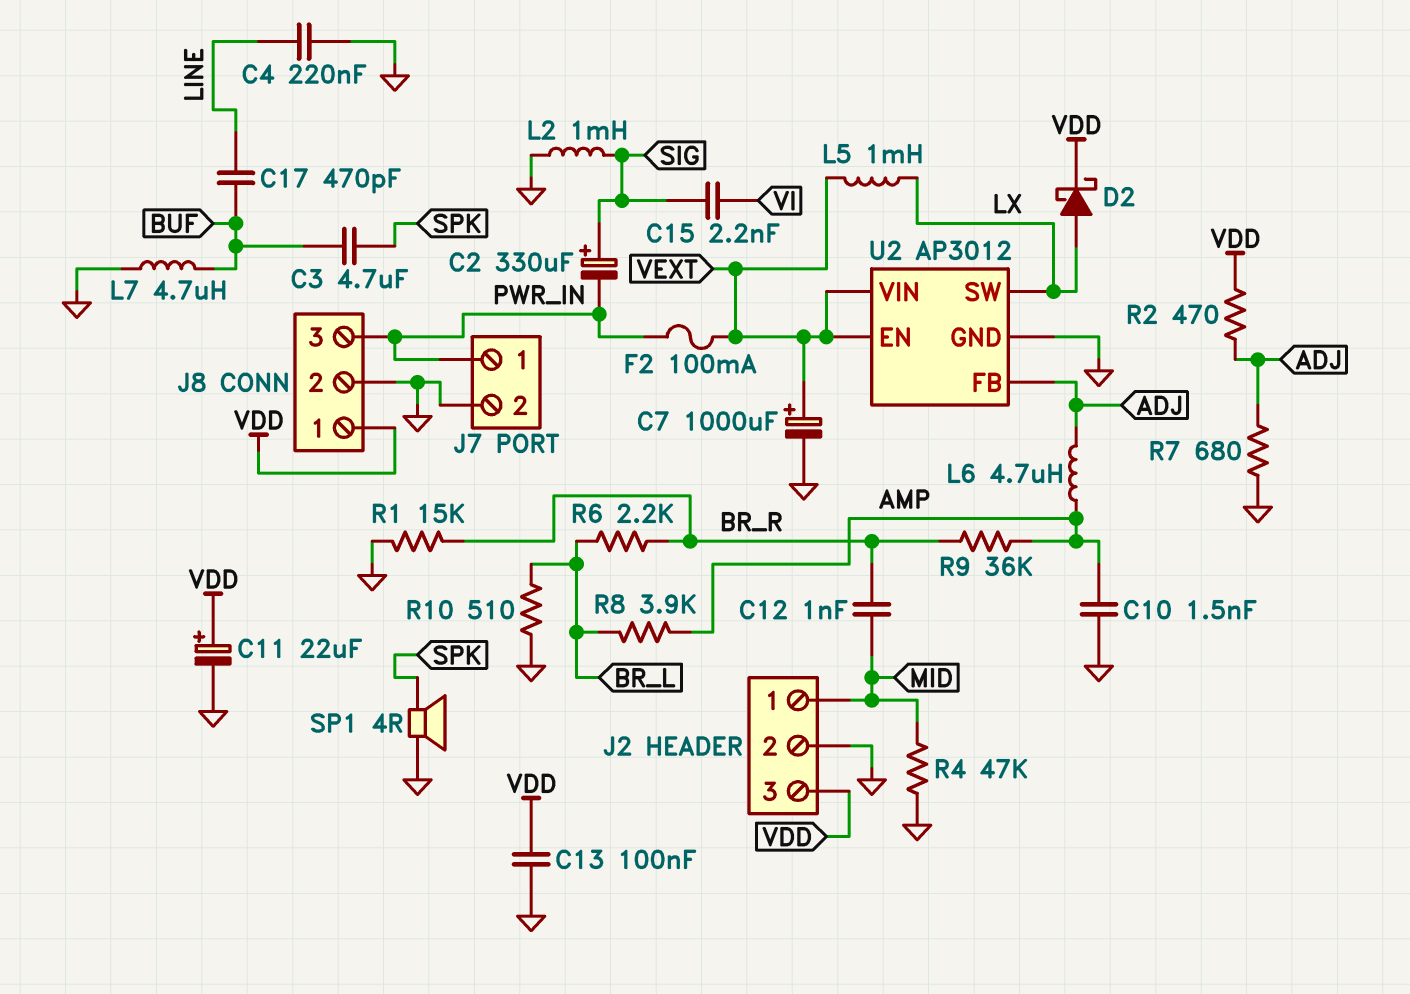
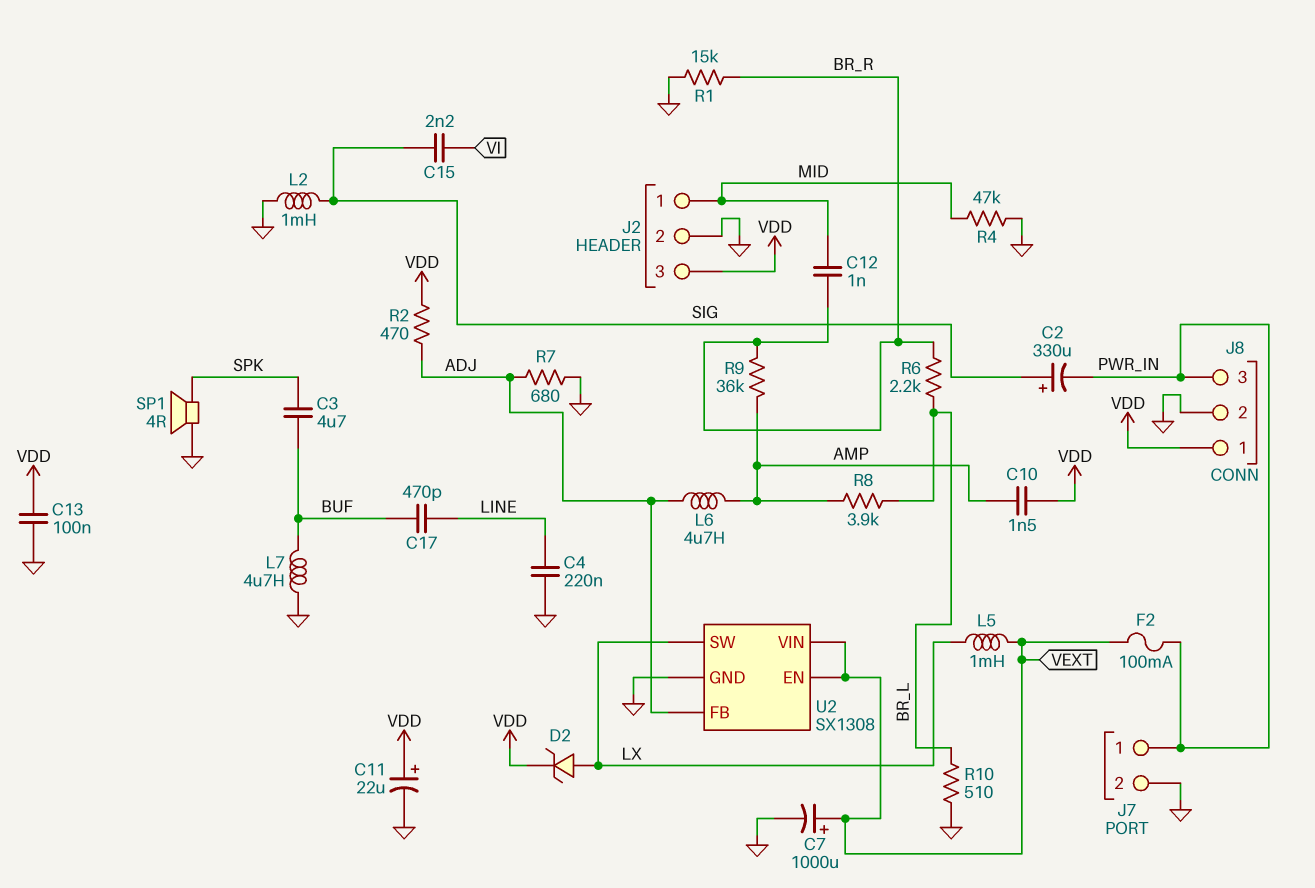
C10: 1.5nF (AMP, GND) -> 1.5nF (AMP, VDD)
D2: schottky (A LX, K VDD) -> zener (A LX, K VDD)
U2: AP3012 -> SX1308

